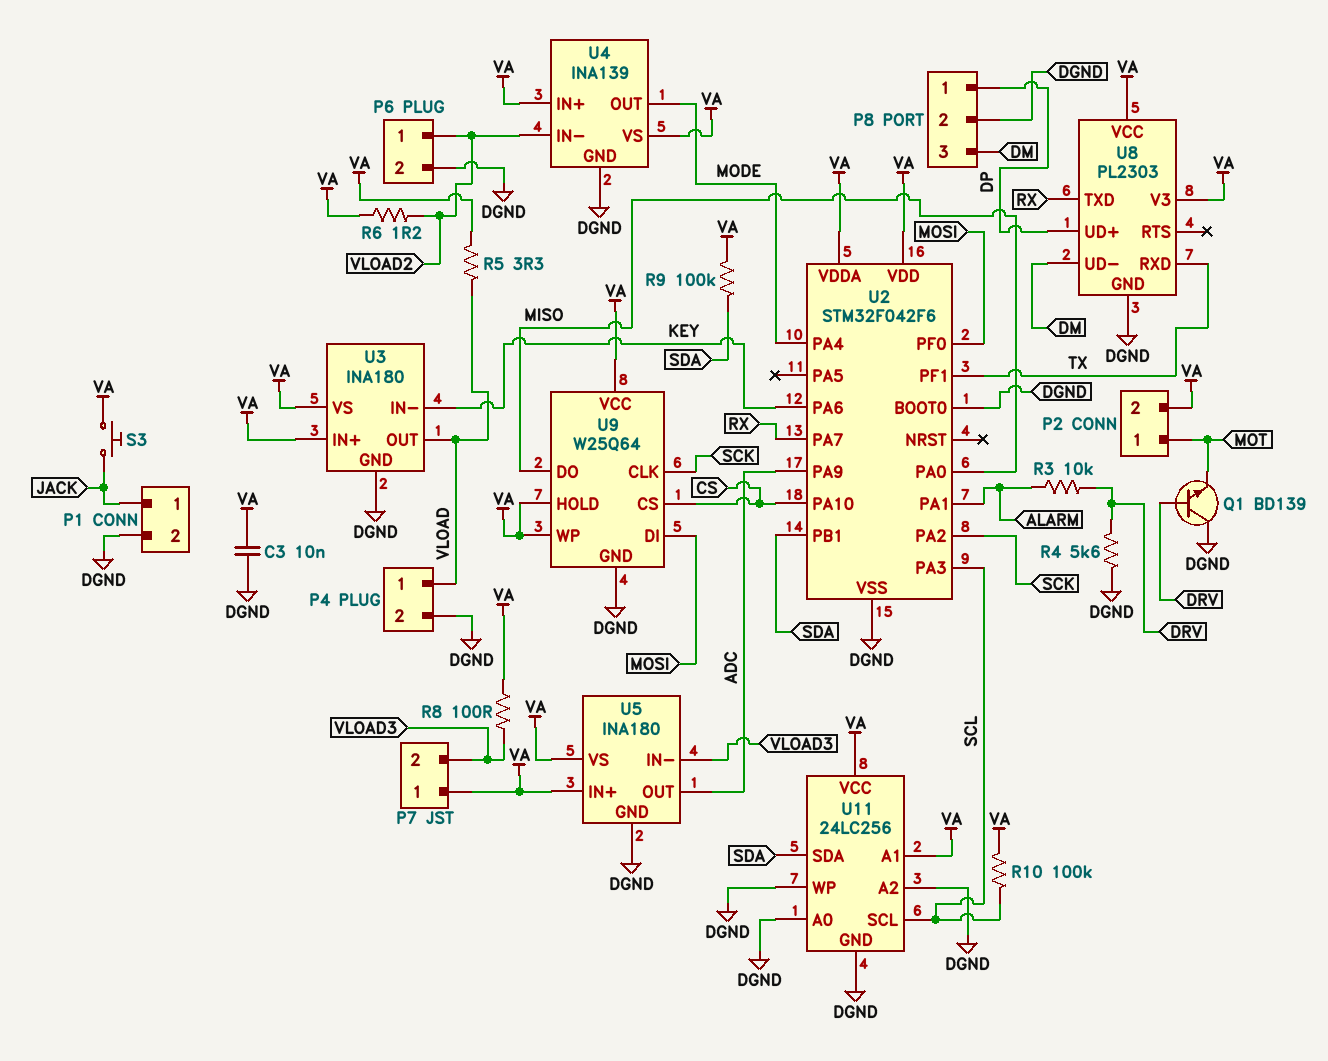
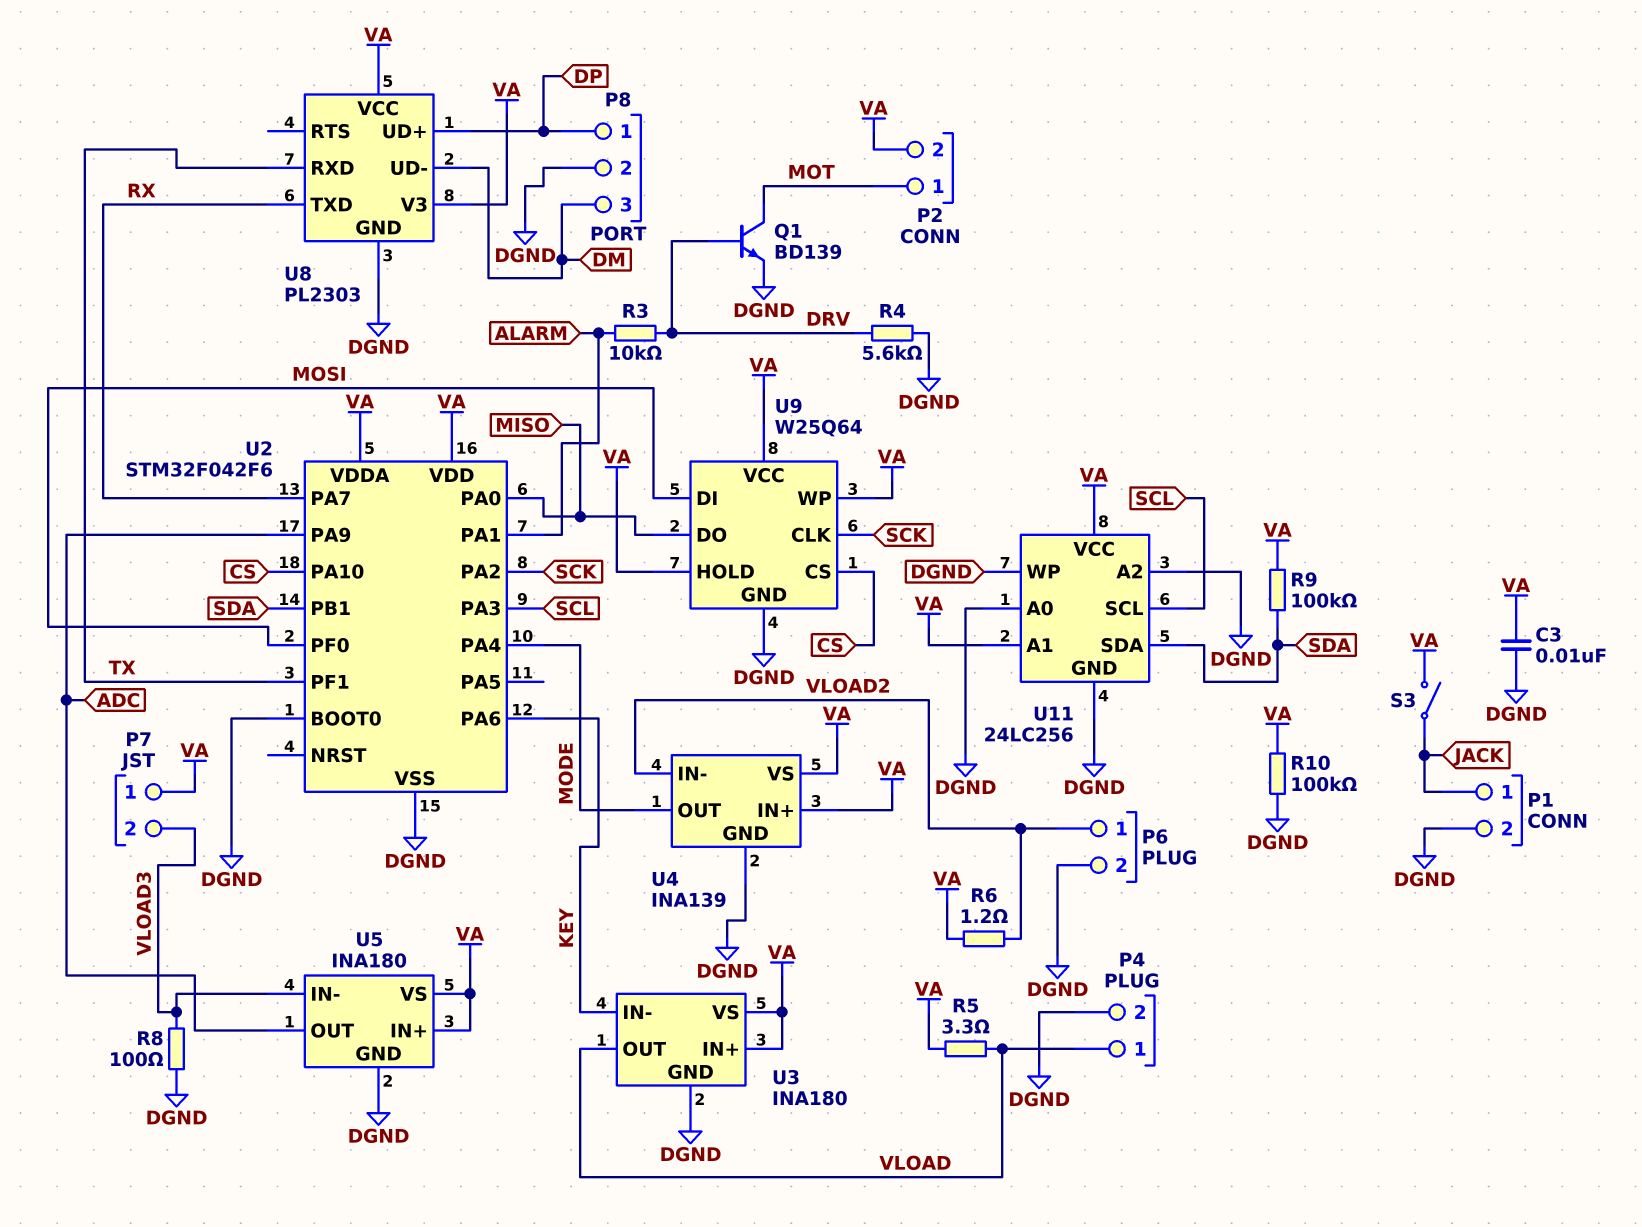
Q1: NPN BD139 (B DRV, C DGND, E MOT) -> NPN BD139 (B DRV, C MOT, E DGND)
R8: 100 (VA, VLOAD3) -> 100 (DGND, VLOAD3)
R10: 100k (SCL, VA) -> 100k (DGND, VA)
S3: button (JACK, VA) -> switch (JACK, VA)

